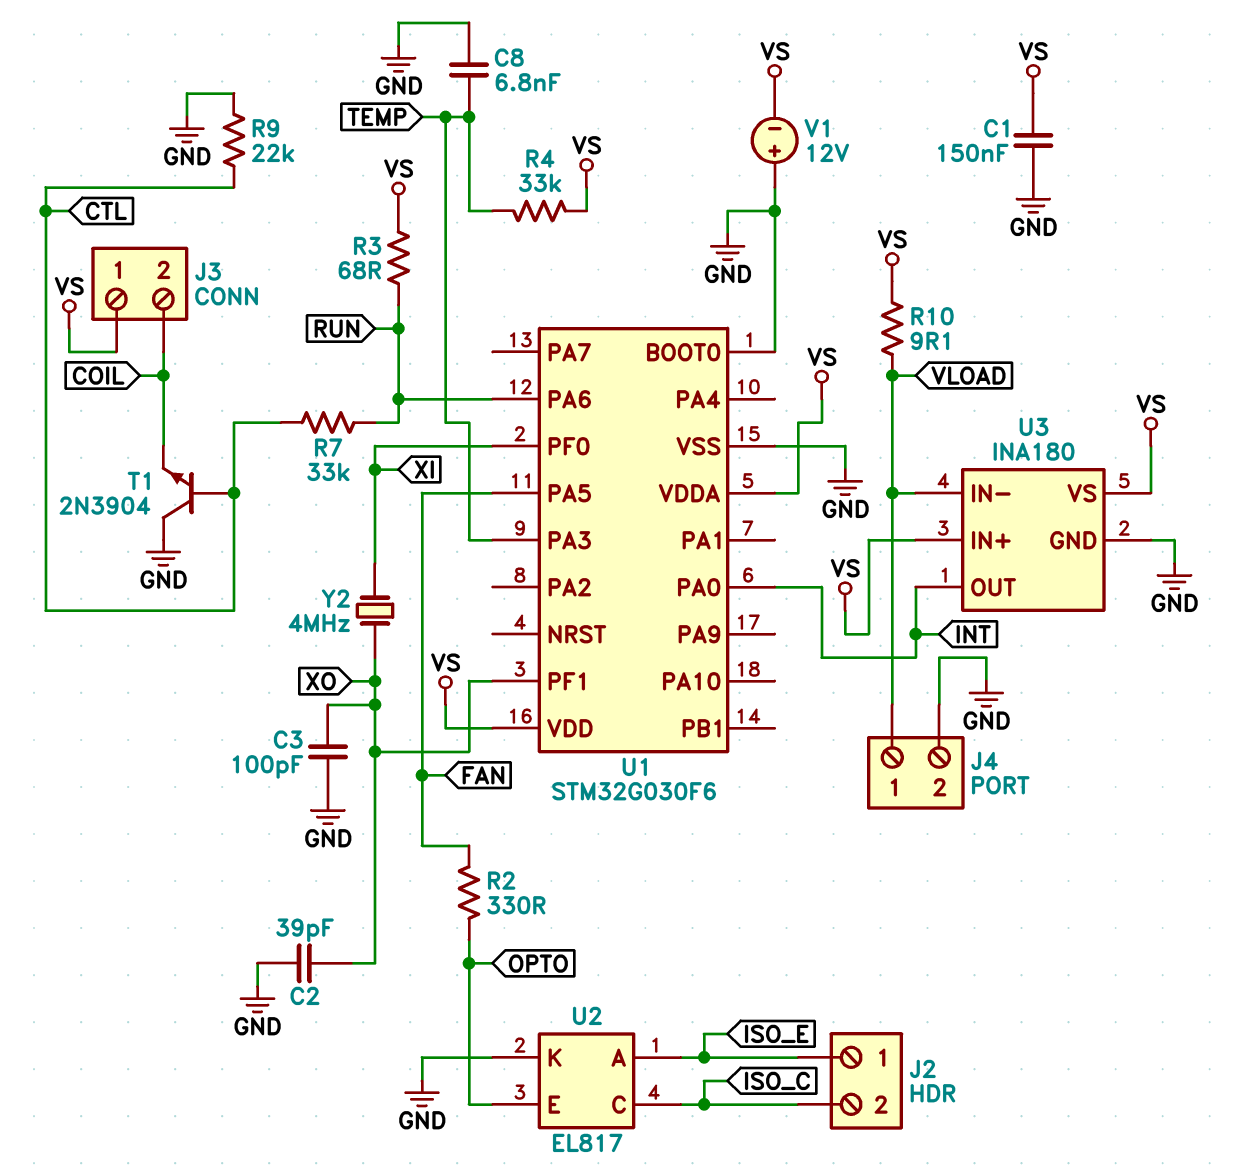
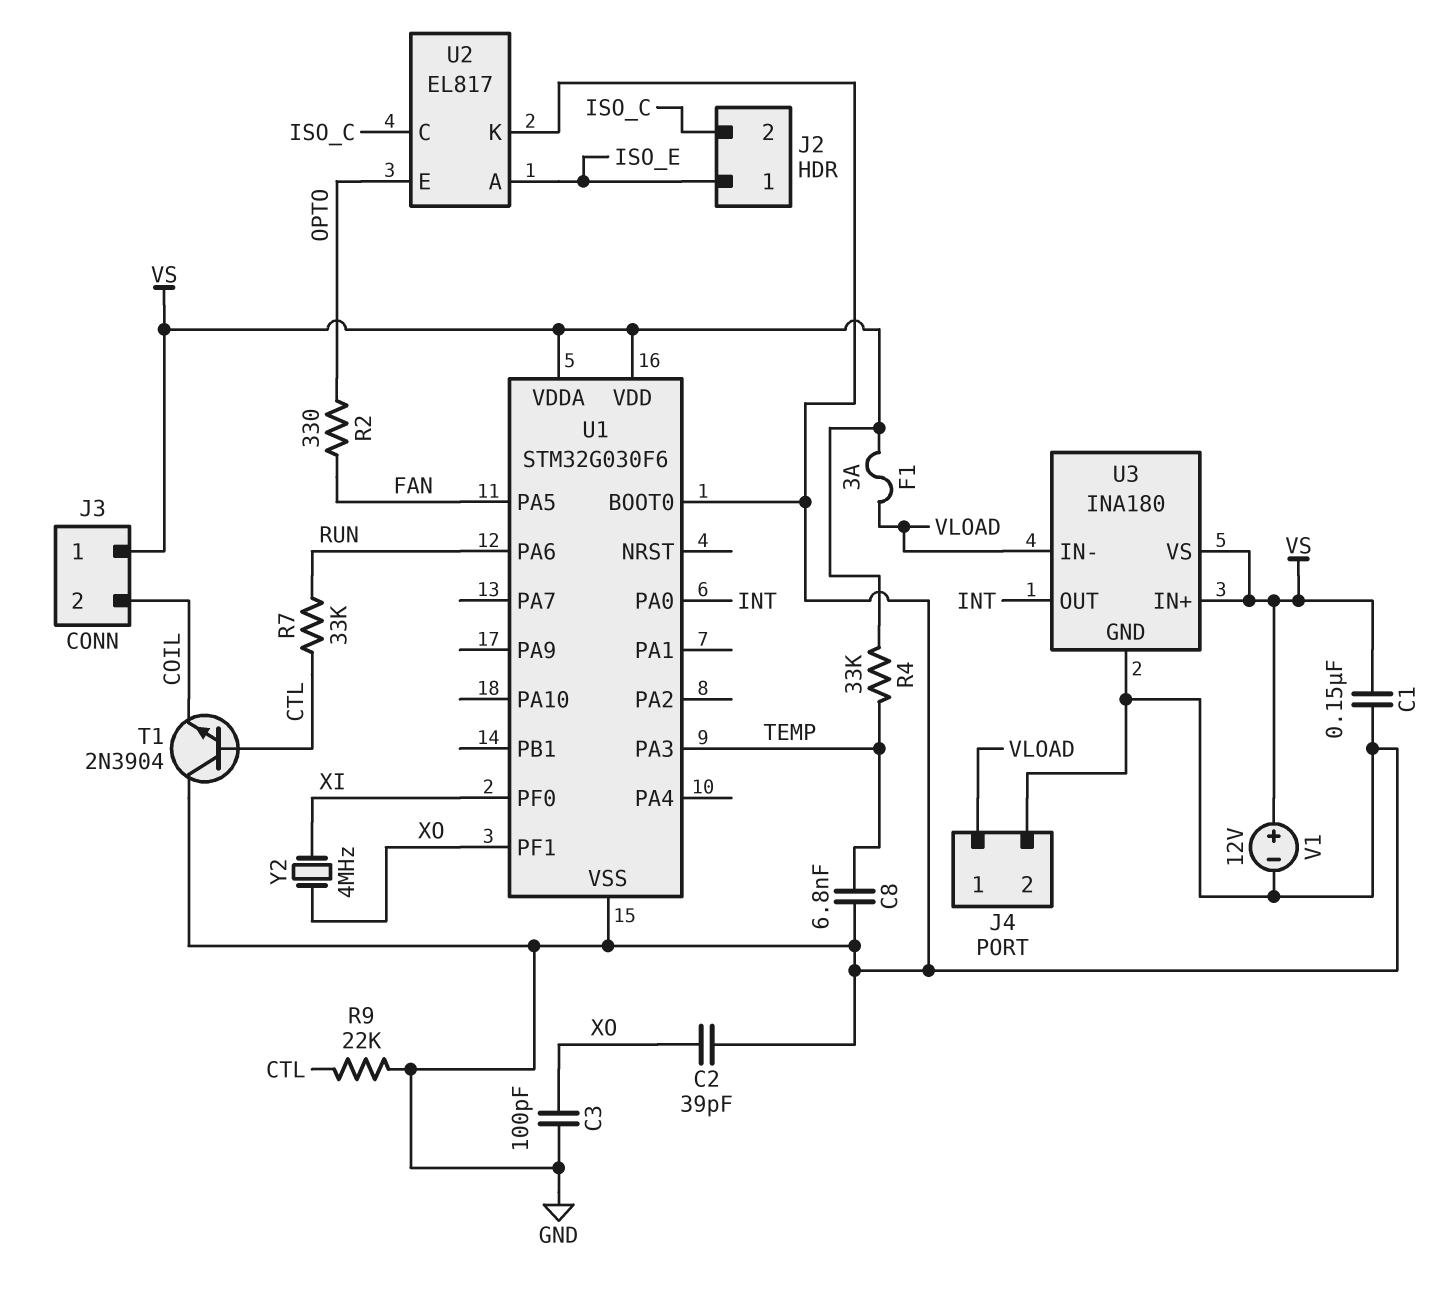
F1: none -> 3A (VLOAD, VS)
R3: 68 (RUN, VS) -> none
R10: 9.1 (VLOAD, VS) -> none
V1: 12V (plus GND, minus VS) -> 12V (plus VS, minus GND)

